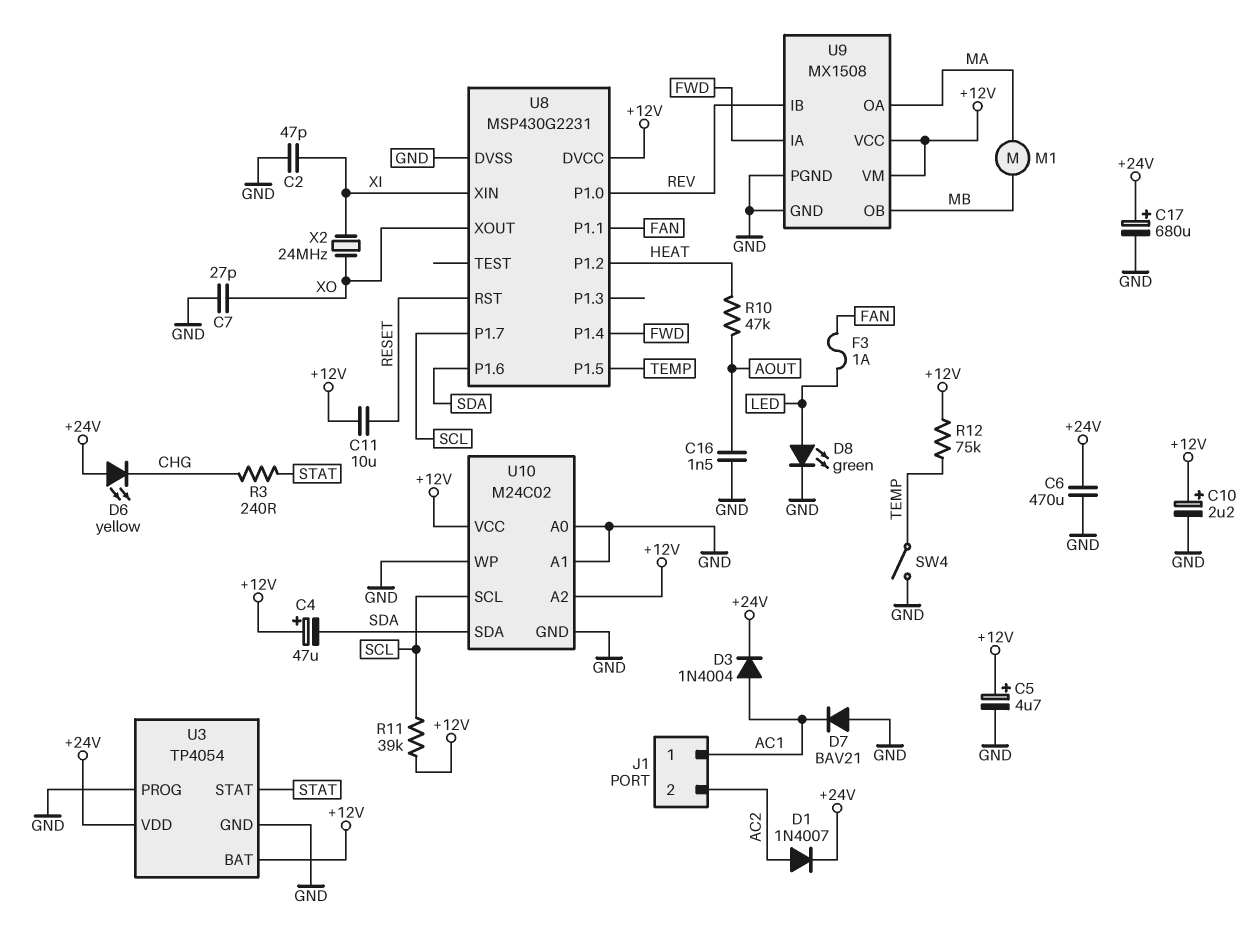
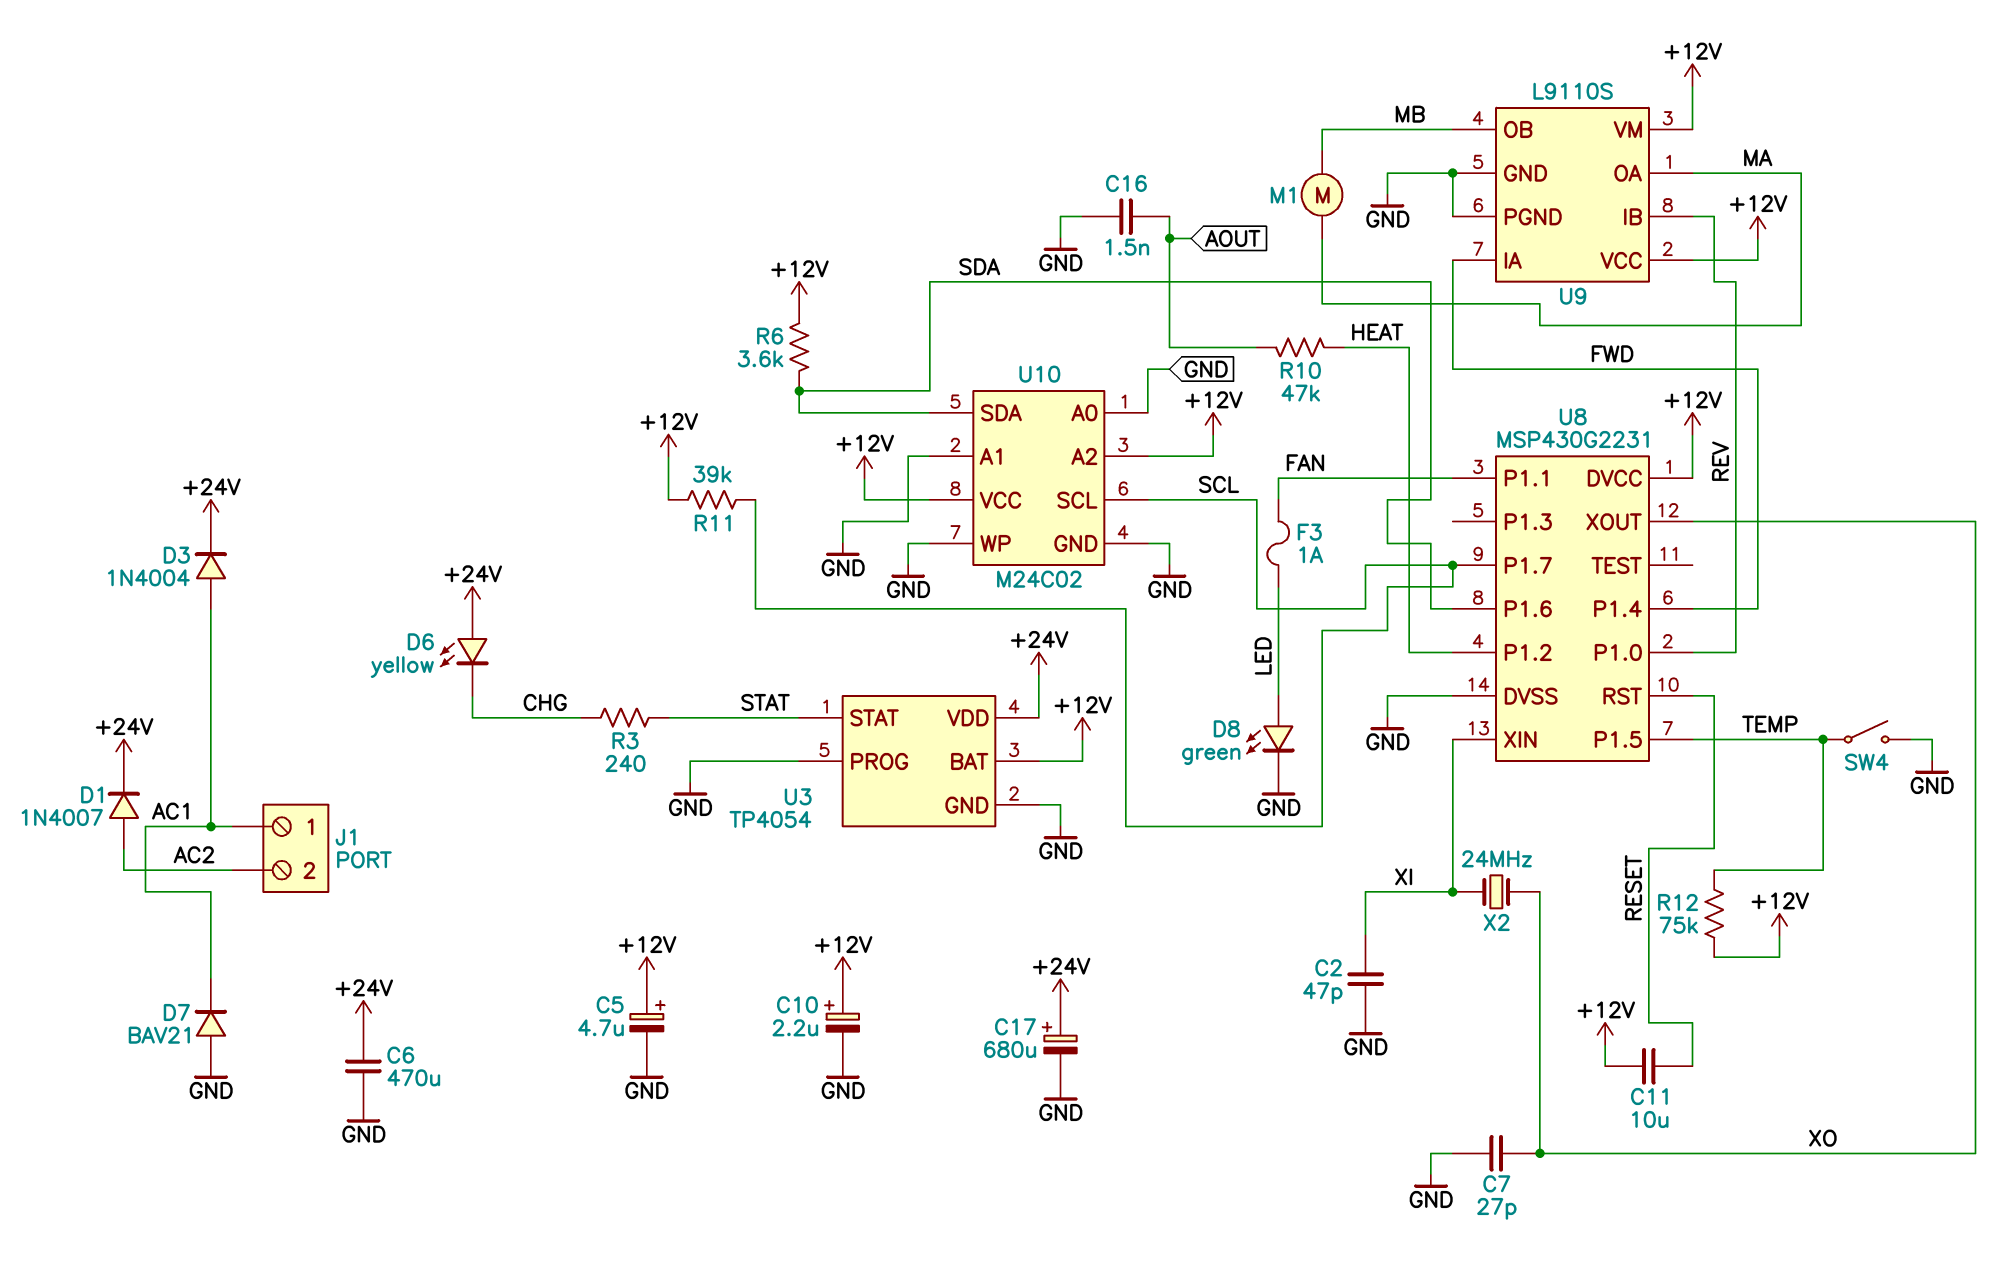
C4: 47uF (plus +12V, minus SDA) -> none
R6: none -> 3.6k (+12V, SDA)
U9: MX1508 -> L9110S

